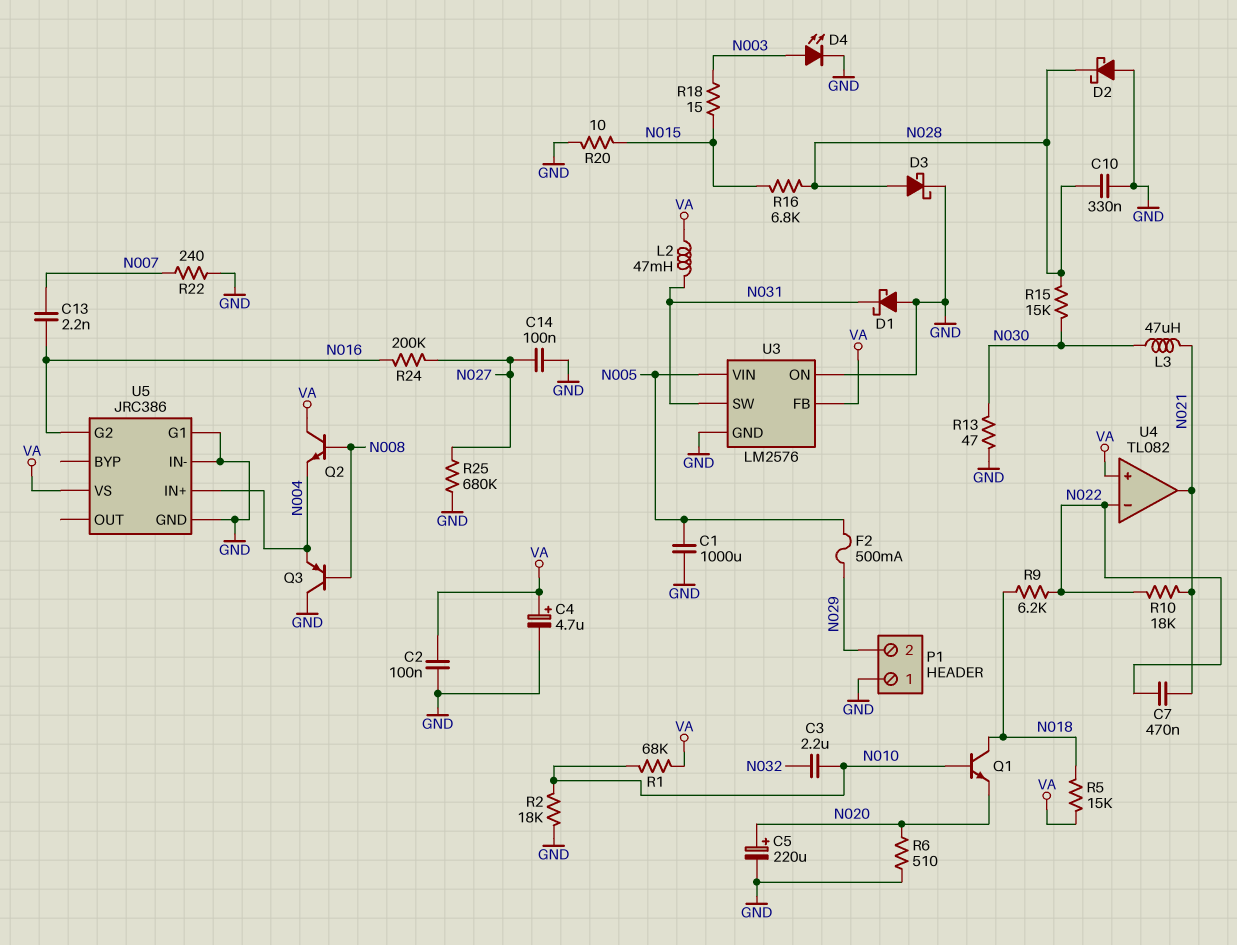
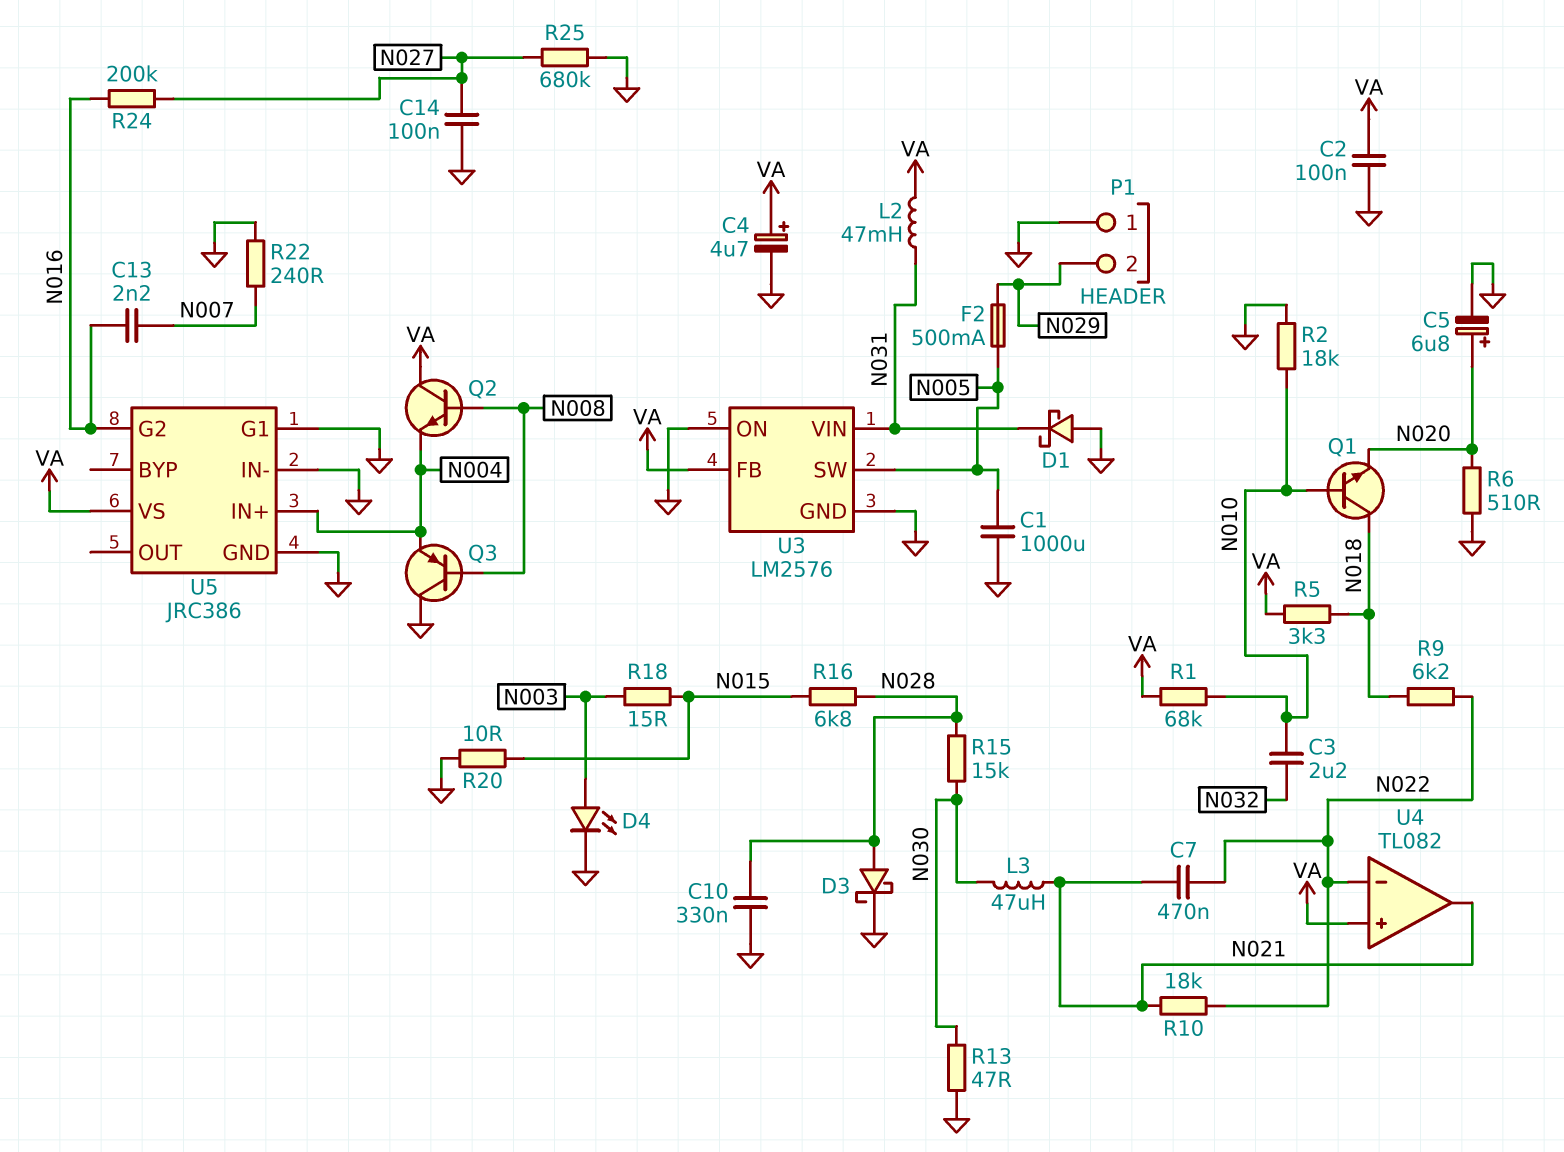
C5: 220uF (plus N020, minus GND) -> 6.8uF (plus N020, minus GND)
D2: schottky (A GND, K N028) -> none
R5: 15k (N018, VA) -> 3.3k (N018, VA)
U3 pin SW: N031 -> N005
U3 pin VIN: N005 -> N031

